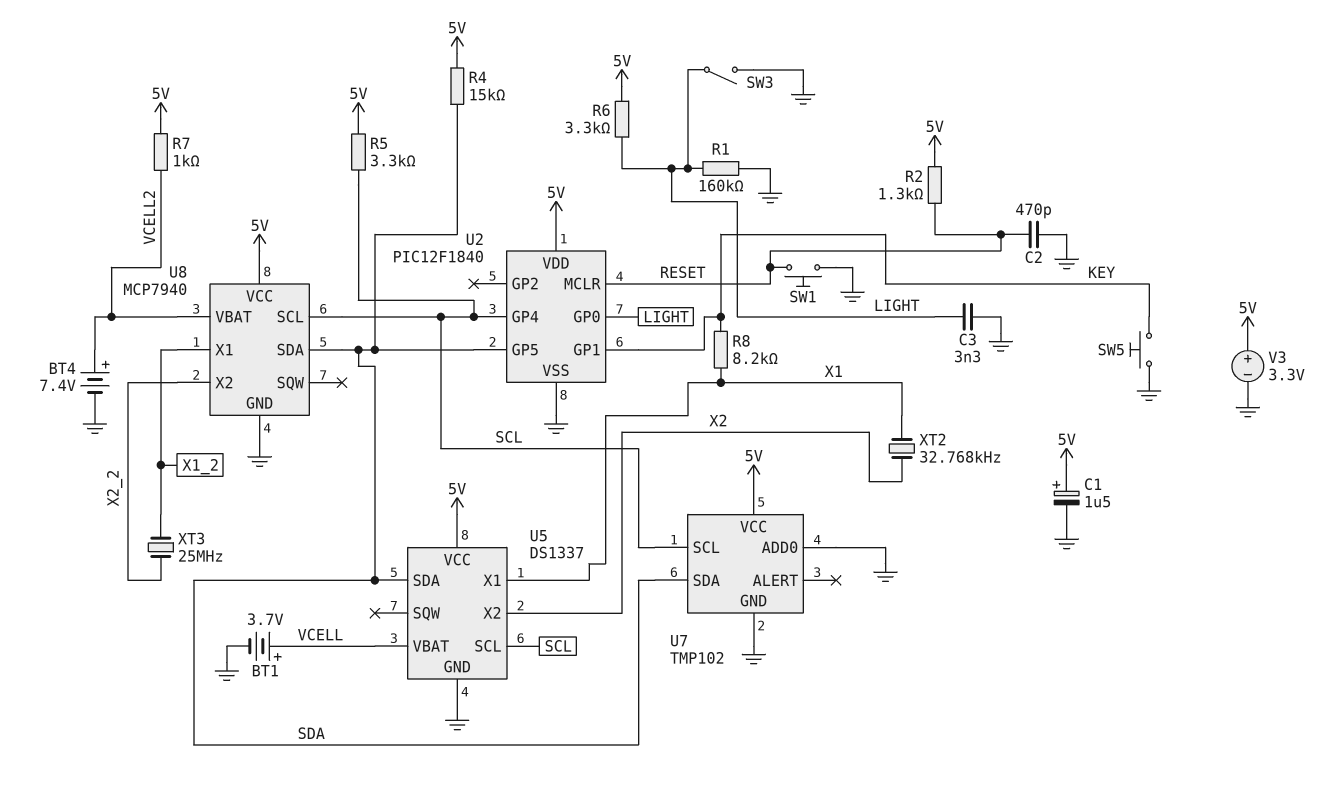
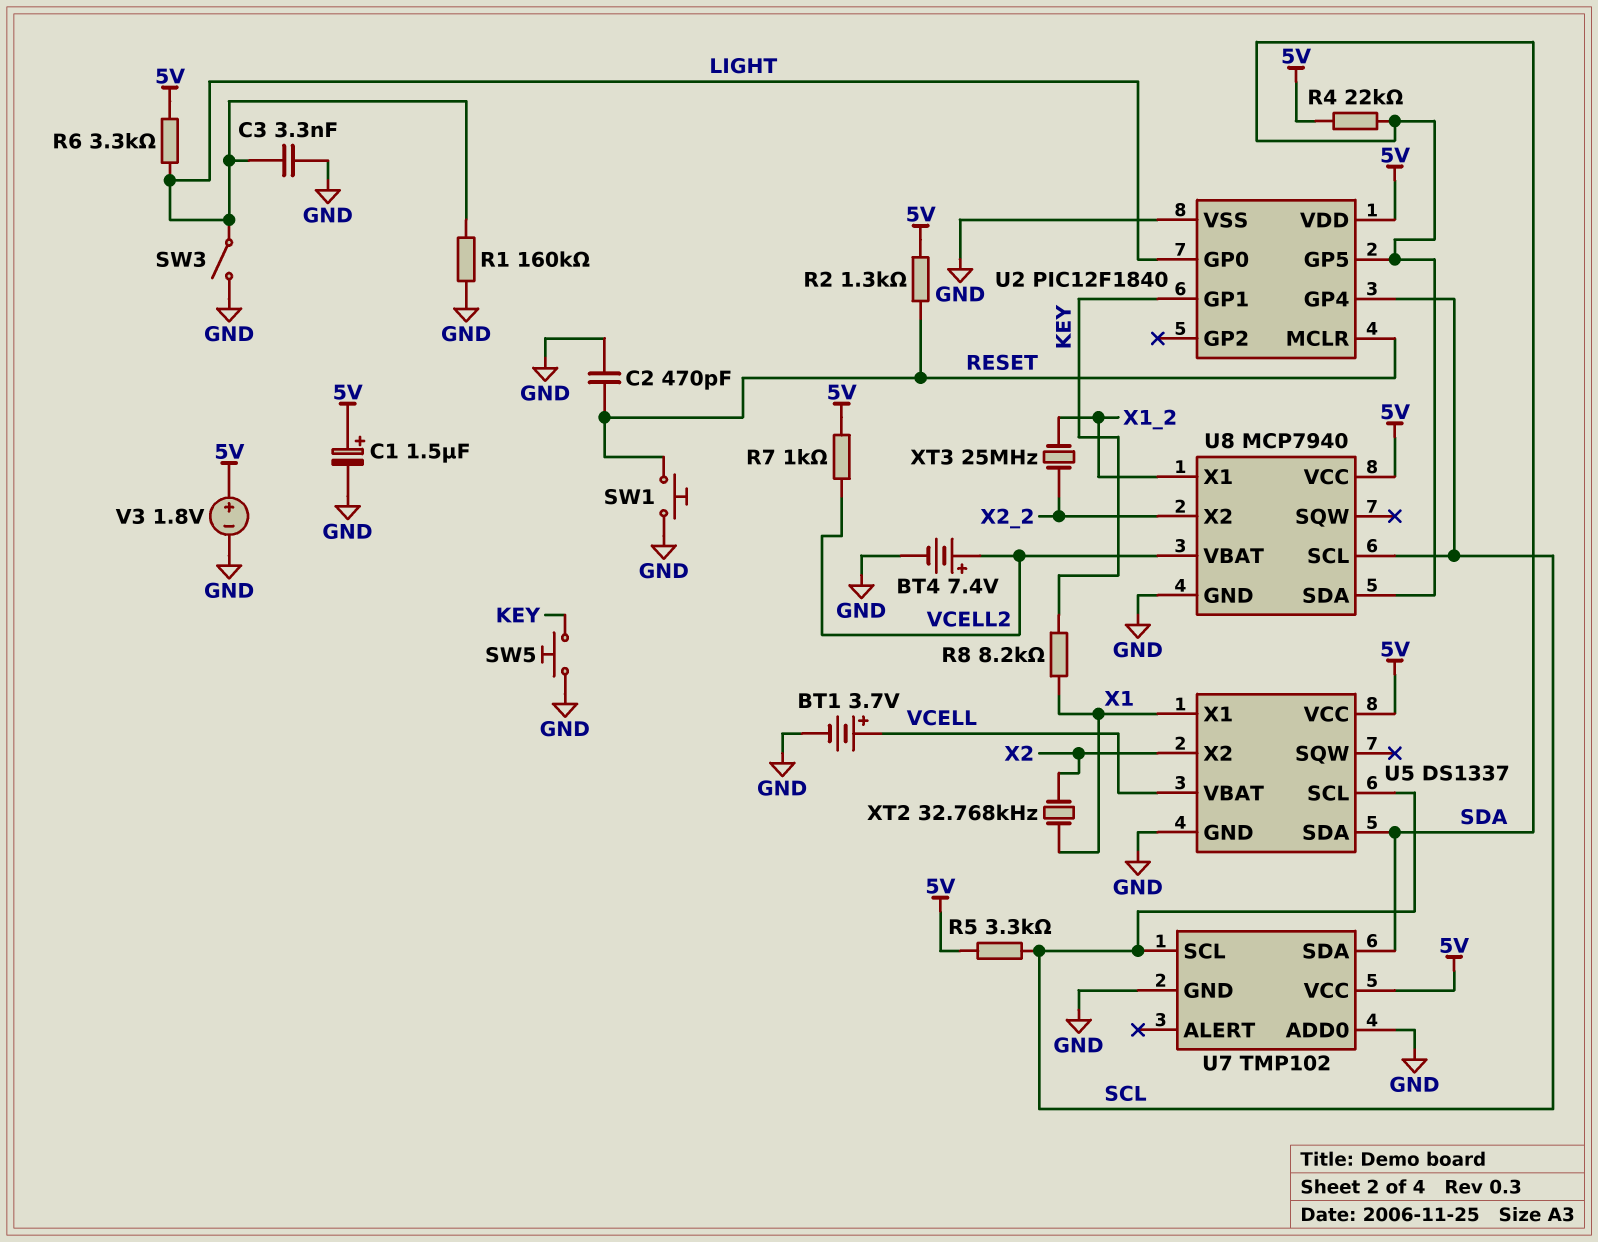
R4: 15k (5V, SDA) -> 22k (5V, SDA)
V3: 3.3V (plus 5V, minus GND) -> 1.8V (plus 5V, minus GND)

